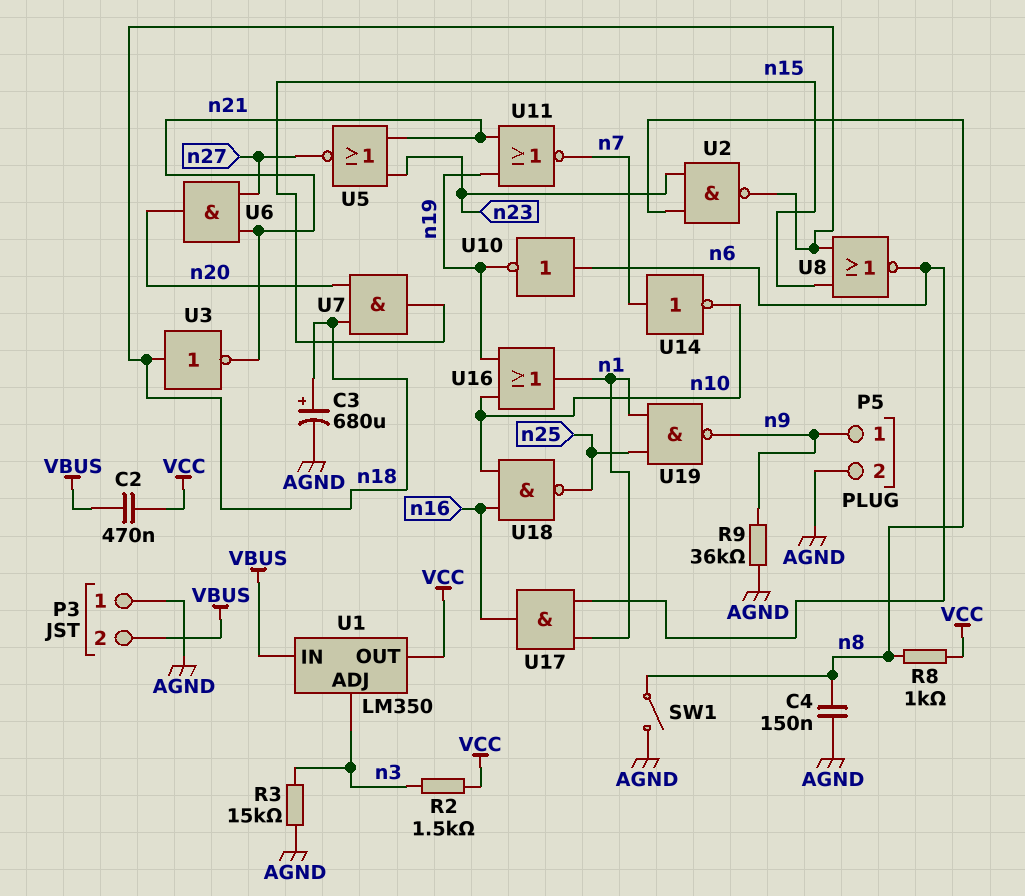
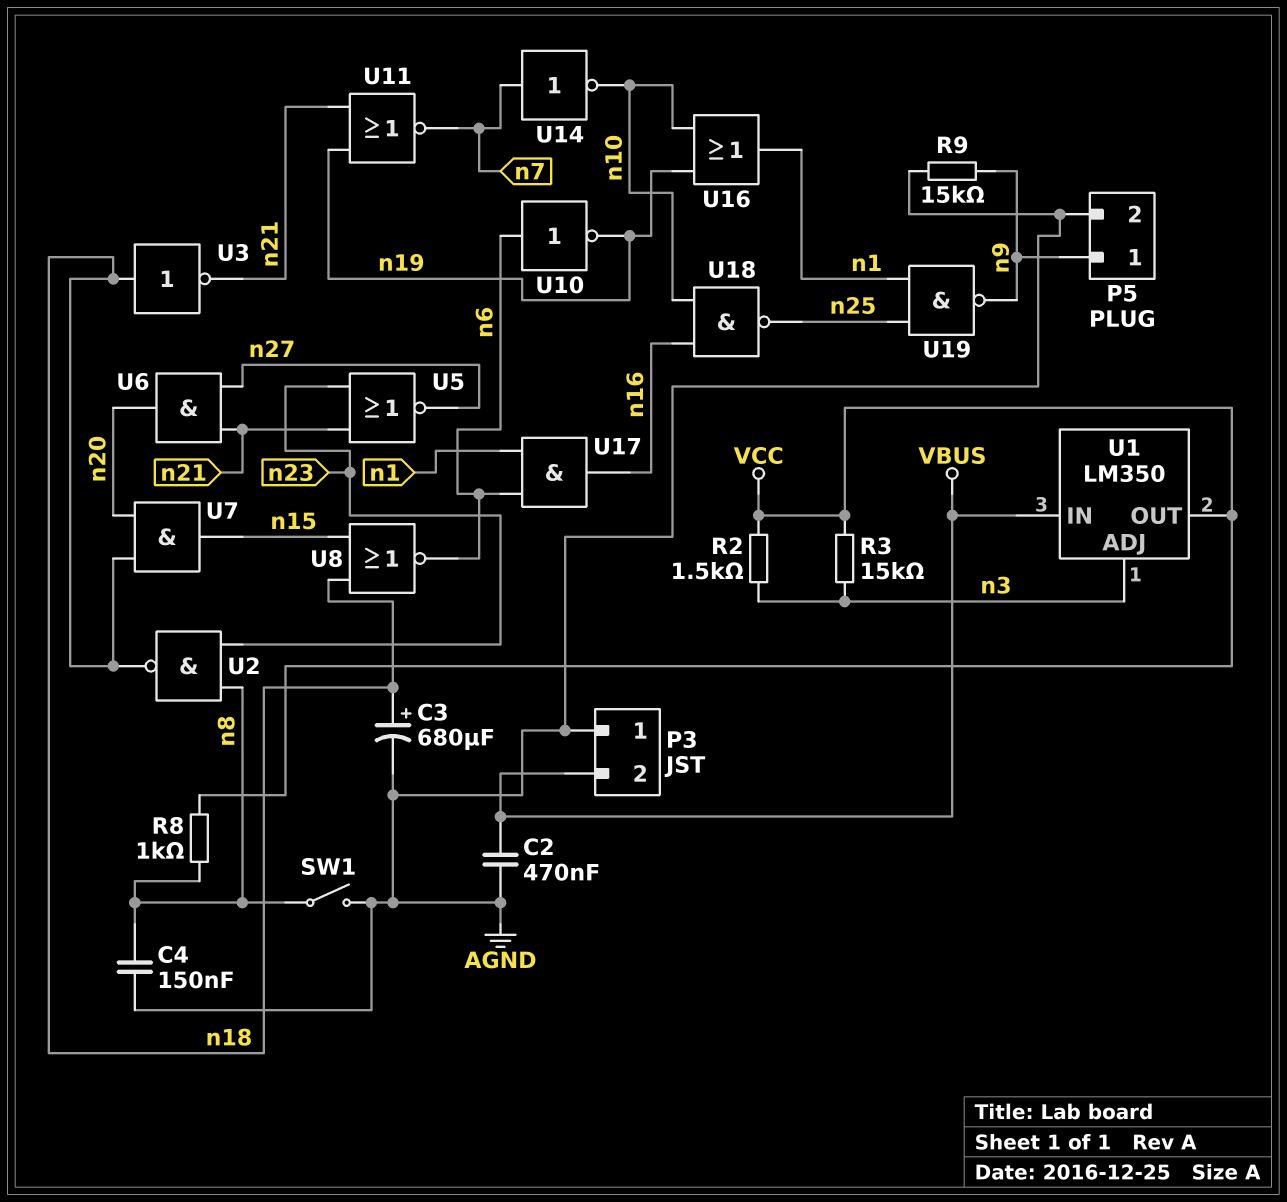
C2: 470nF (VBUS, VCC) -> 470nF (AGND, VBUS)
R3: 15k (AGND, n3) -> 15k (VCC, n3)
R9: 36k (AGND, n9) -> 15k (AGND, n9)

